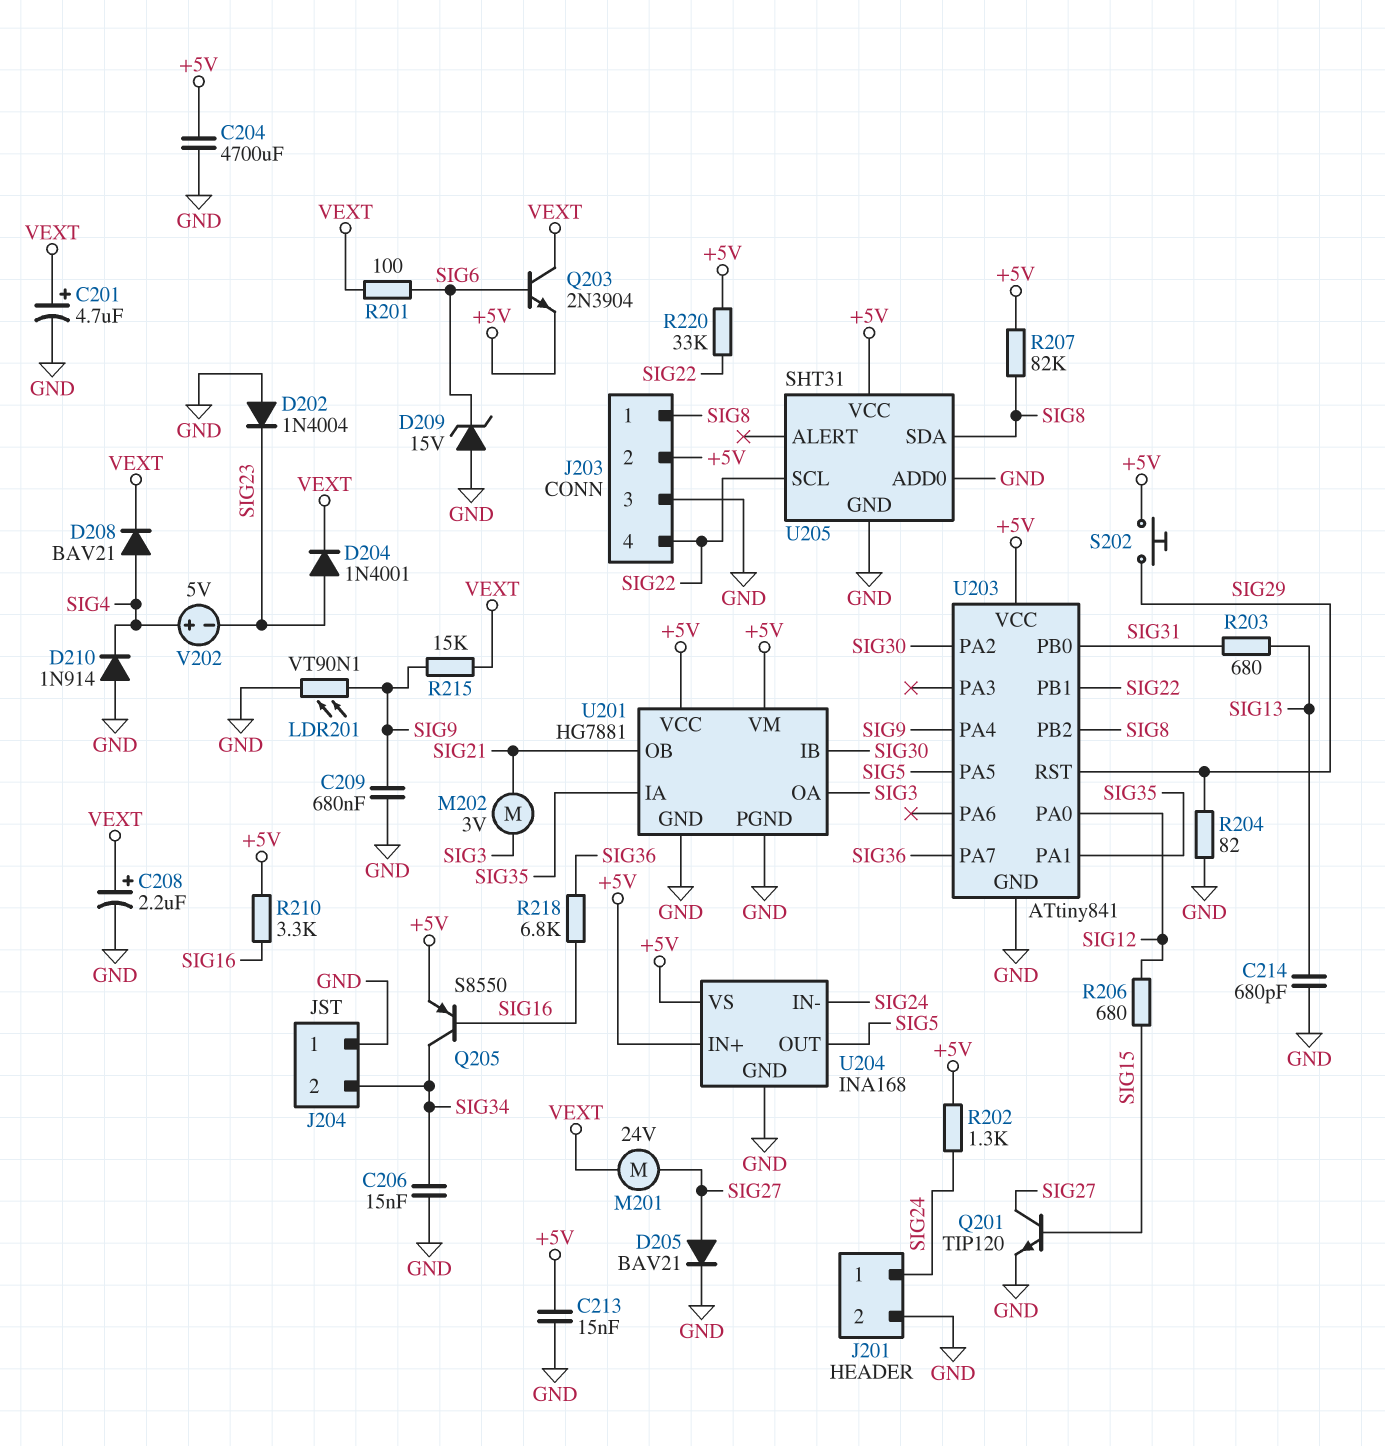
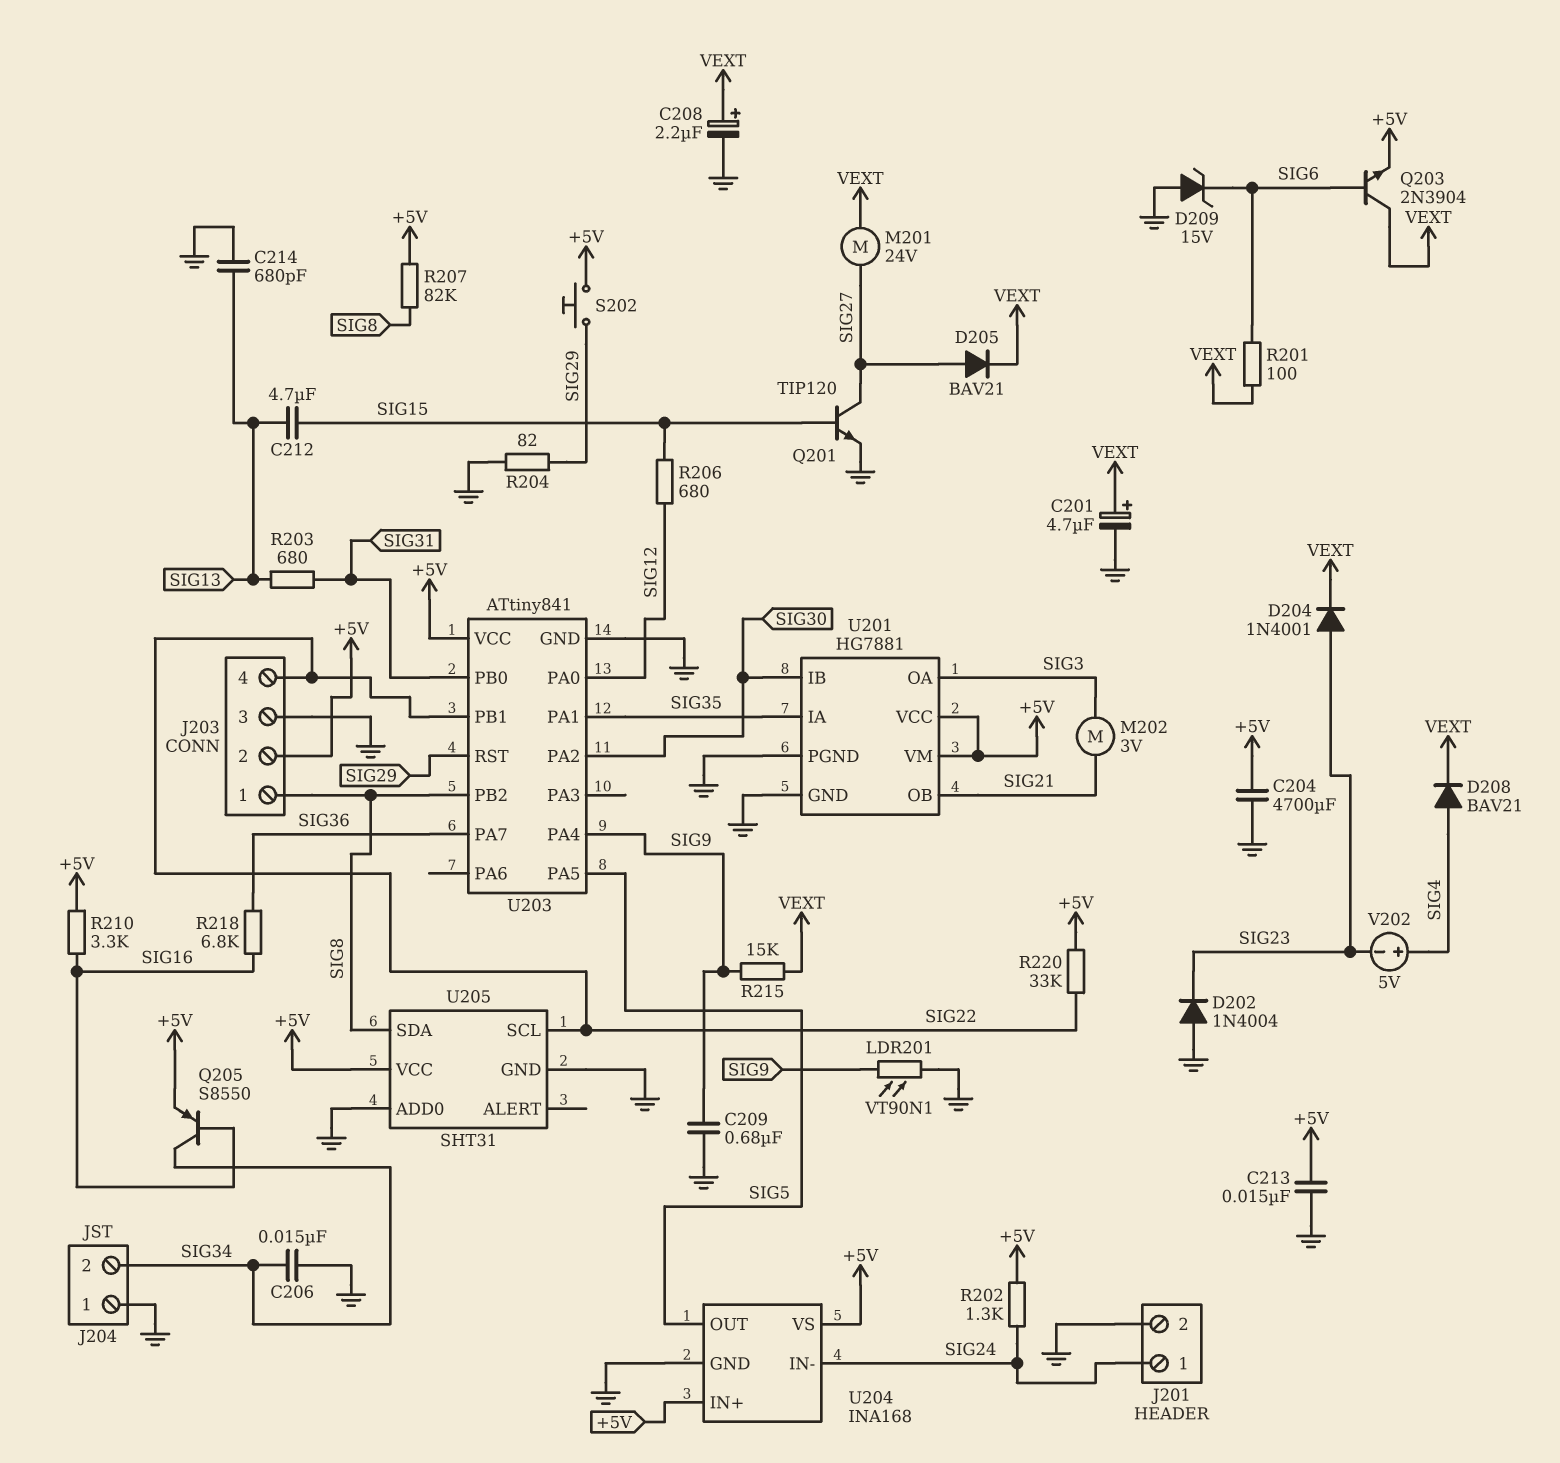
C212: none -> 4.7uF (SIG13, SIG15)
D205: diode BAV21 (A SIG27, K GND) -> diode BAV21 (A SIG27, K VEXT)
D210: diode 1N914 (A GND, K SIG4) -> none

